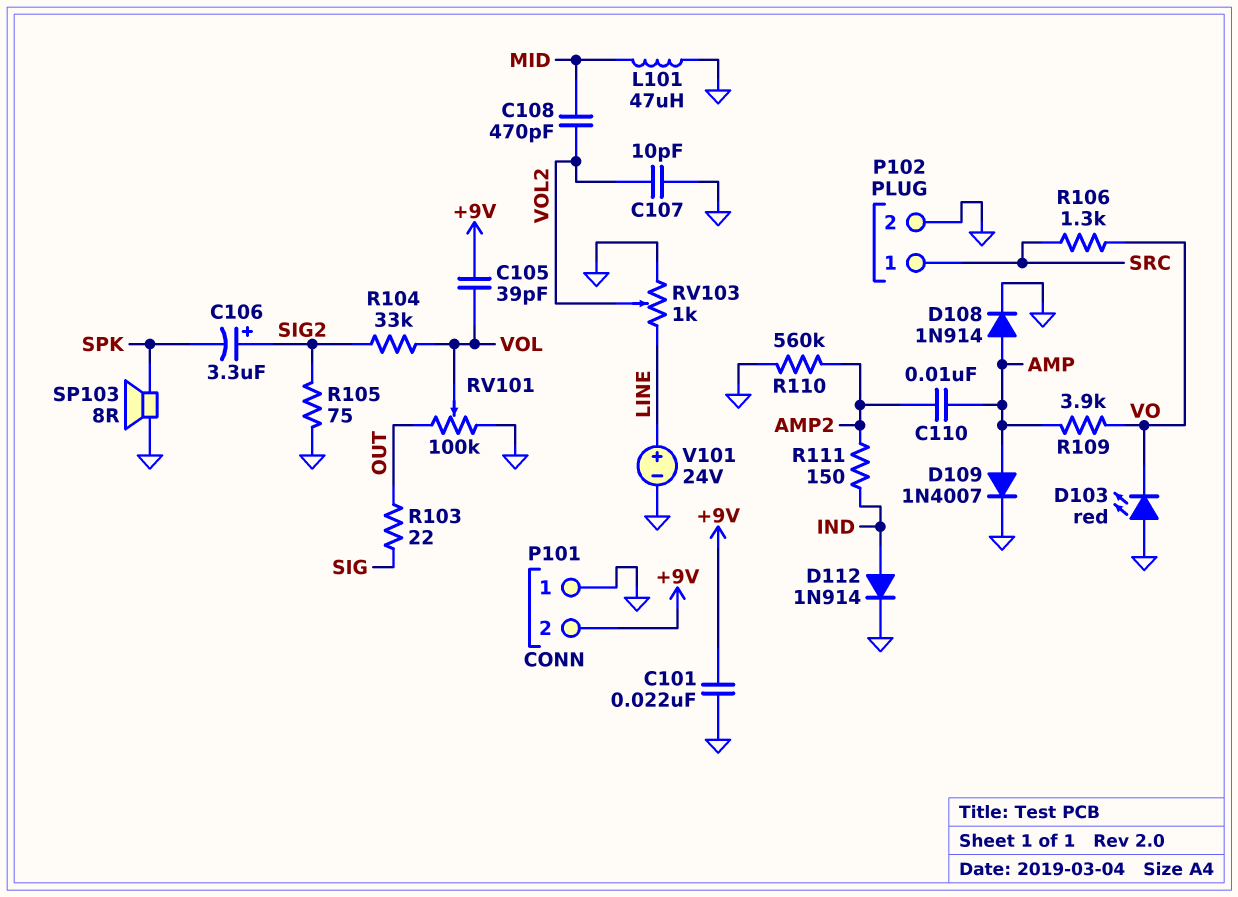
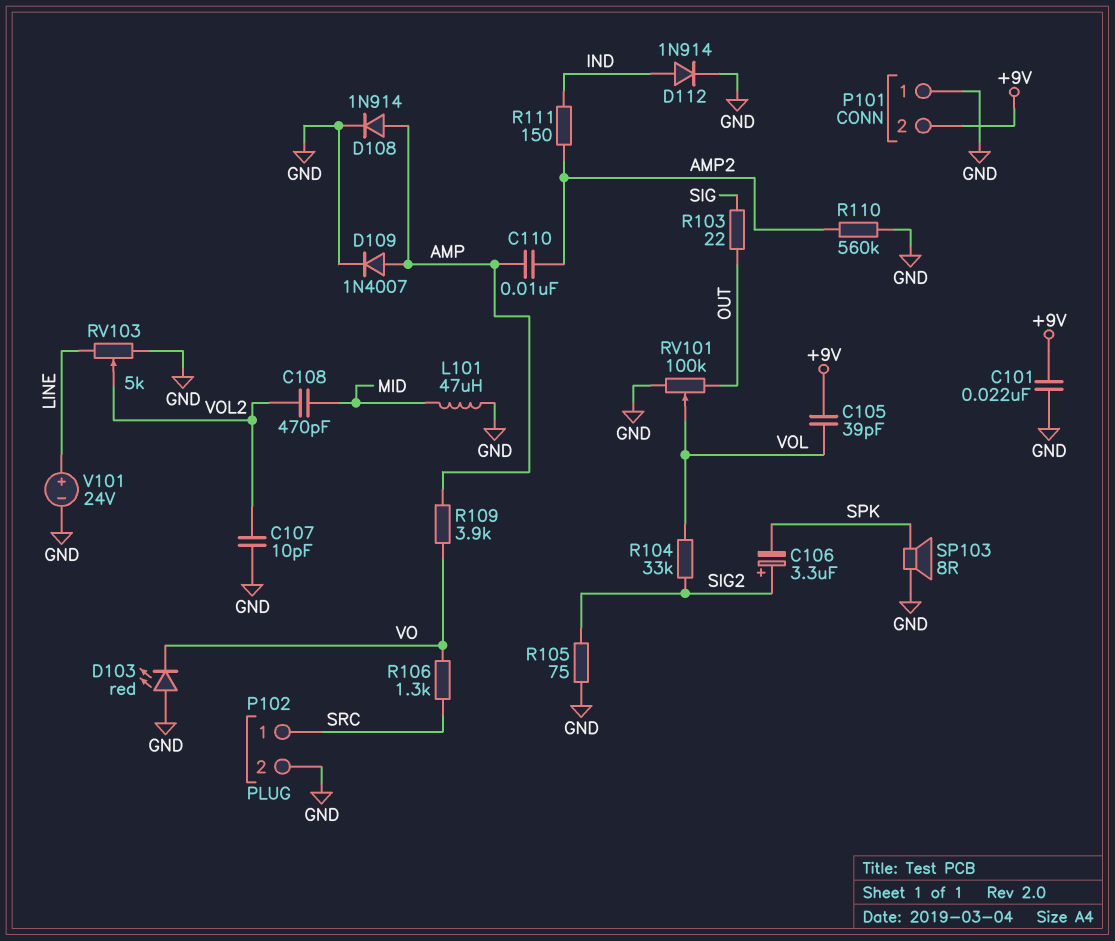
RV103: 1k (GND, LINE, wiper VOL2) -> 5k (GND, LINE, wiper VOL2)

